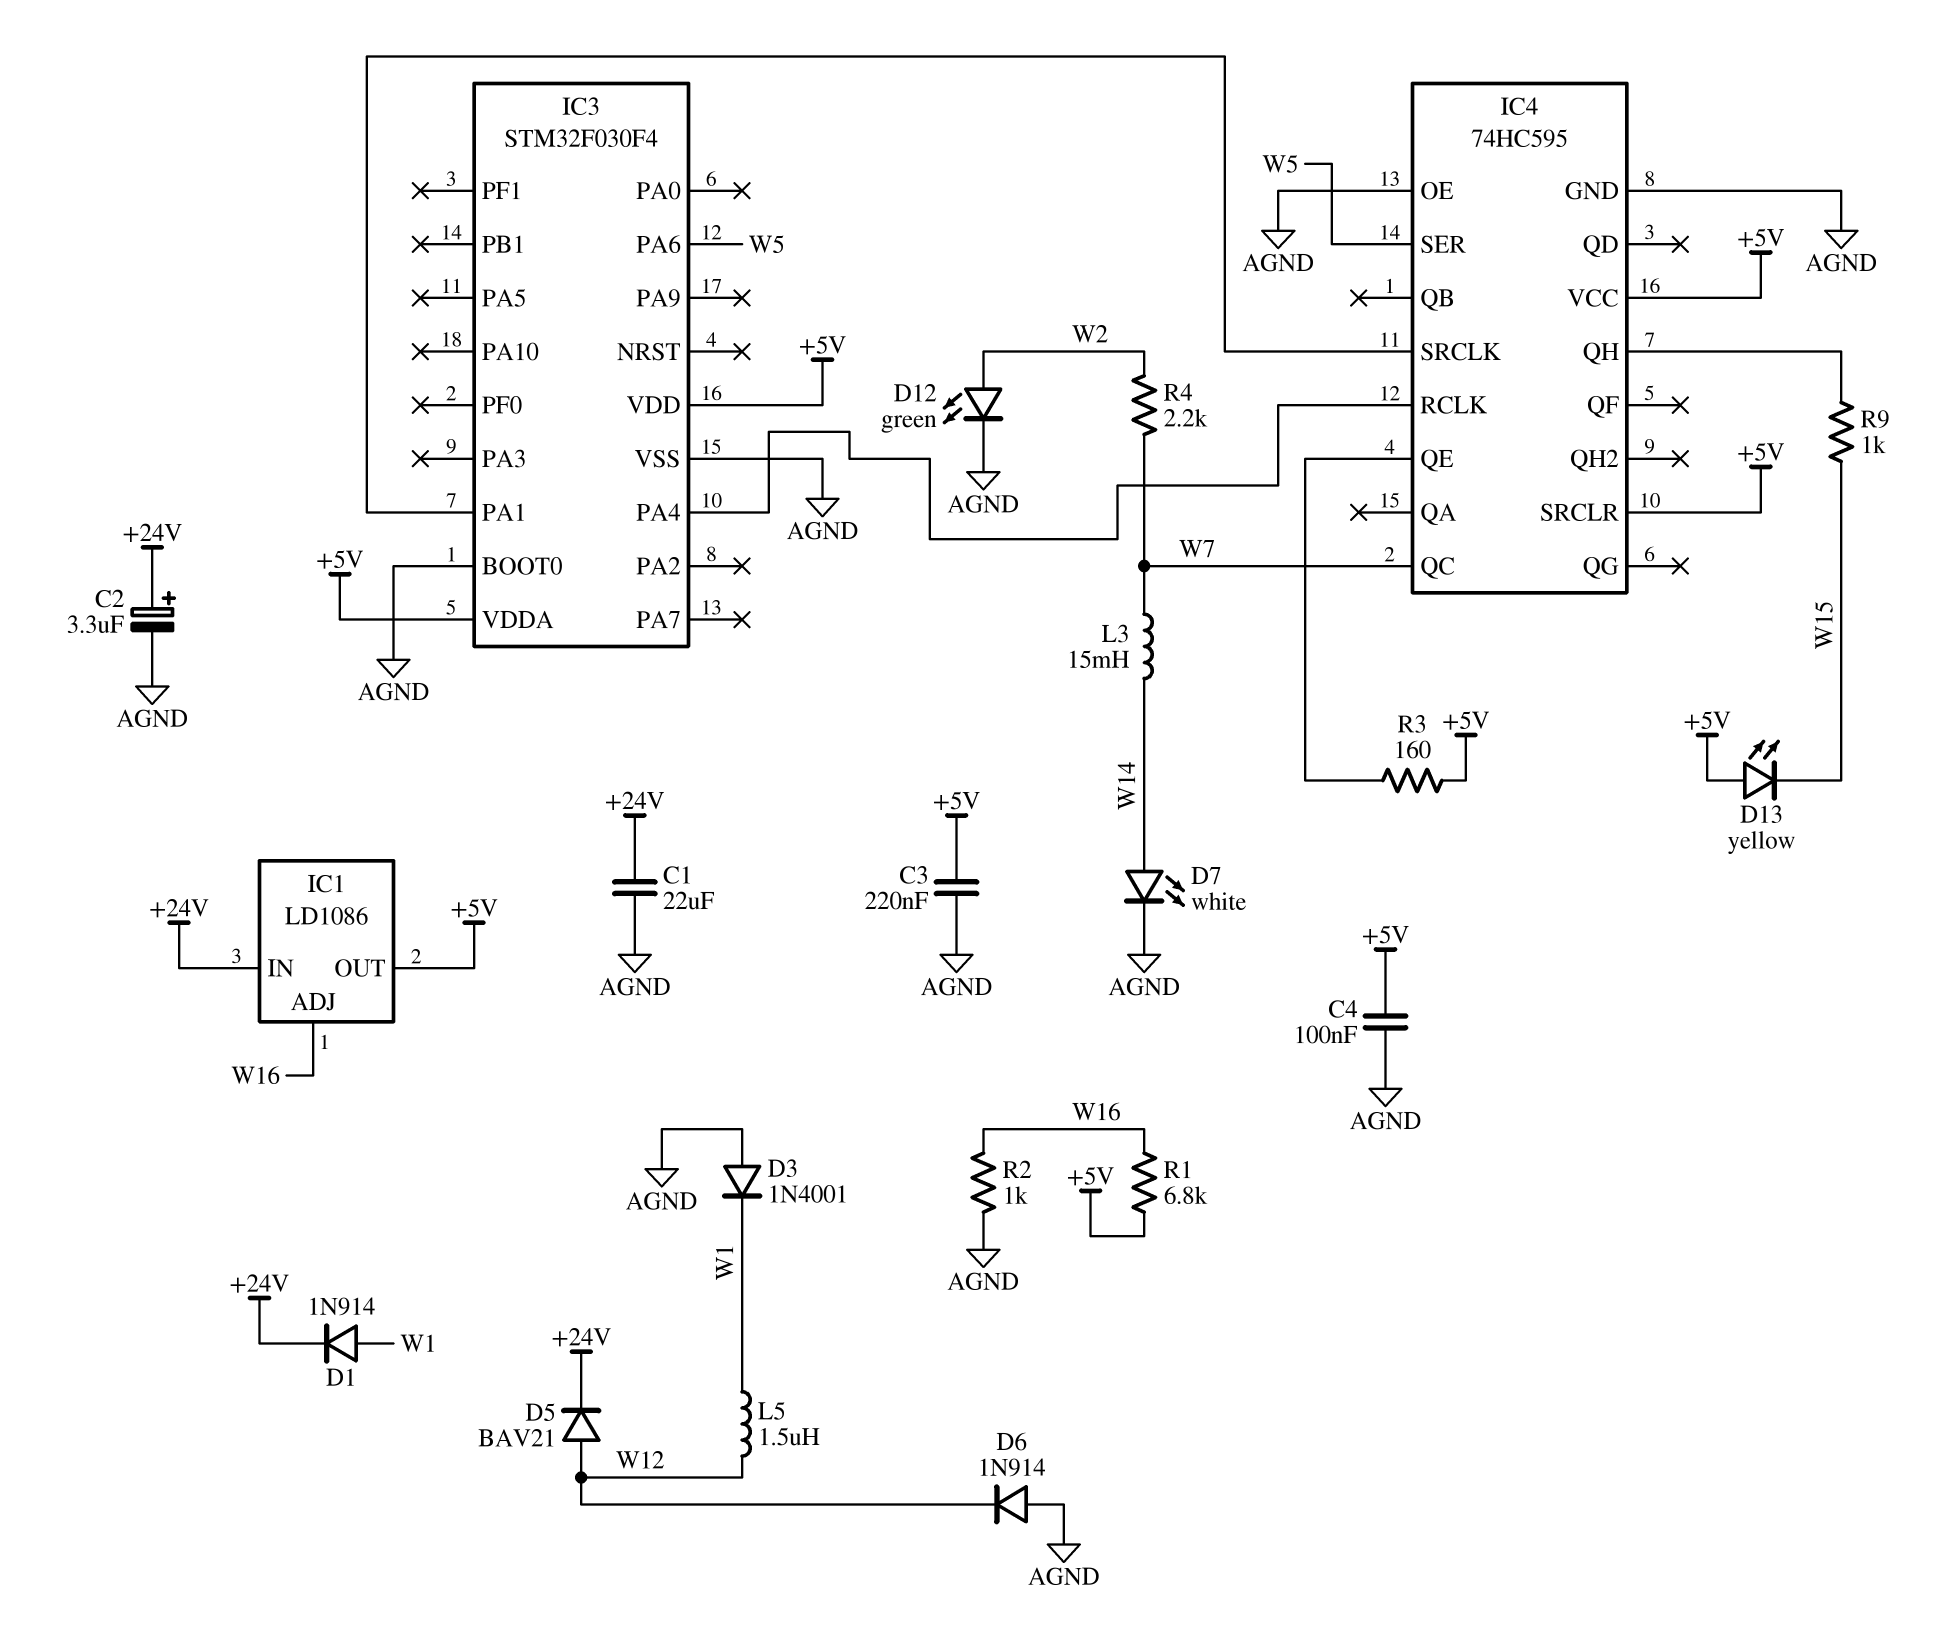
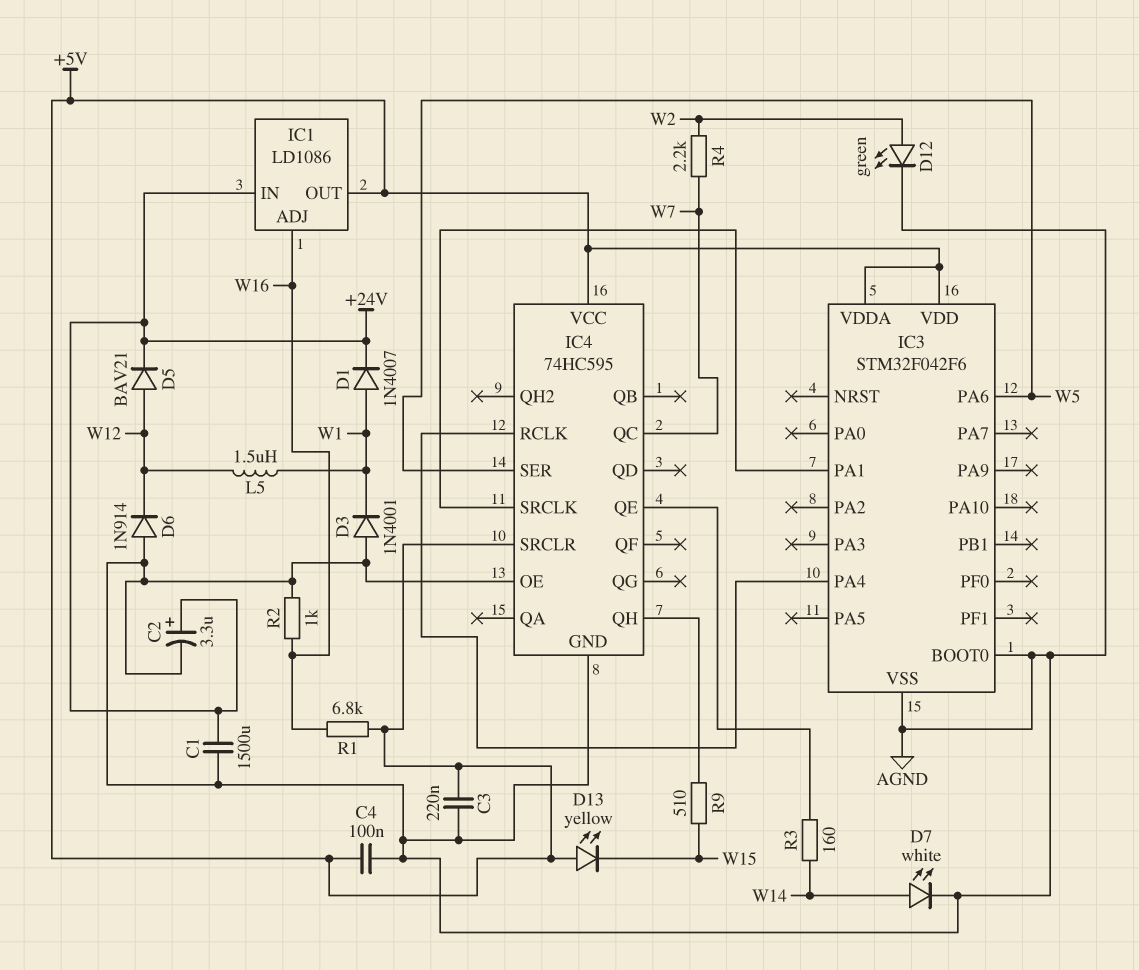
C1: 22uF (+24V, AGND) -> 1500uF (+24V, AGND)
D1: diode 1N914 (A W1, K +24V) -> diode 1N4007 (A W1, K +24V)
IC3: STM32F030F4 -> STM32F042F6
L3: 15mH (W7, W14) -> none
R3: 160 (+5V, IC4/QE) -> 160 (IC4/QE, W14)
R9: 1k (IC4/QH, W15) -> 510 (IC4/QH, W15)

